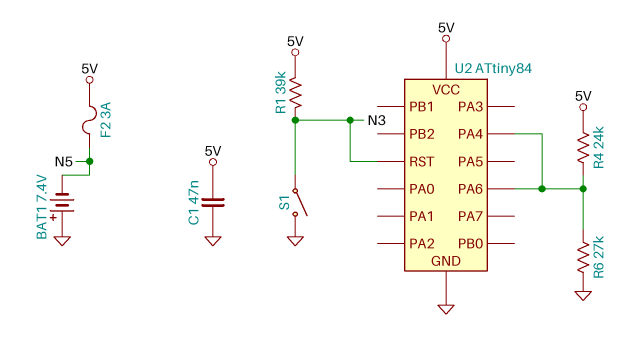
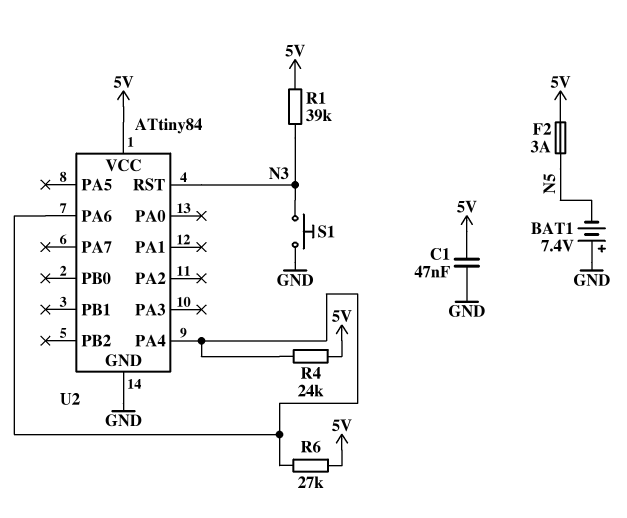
R6: 27k (GND, U2/PA4) -> 27k (5V, U2/PA4)
S1: switch (GND, N3) -> button (GND, N3)

